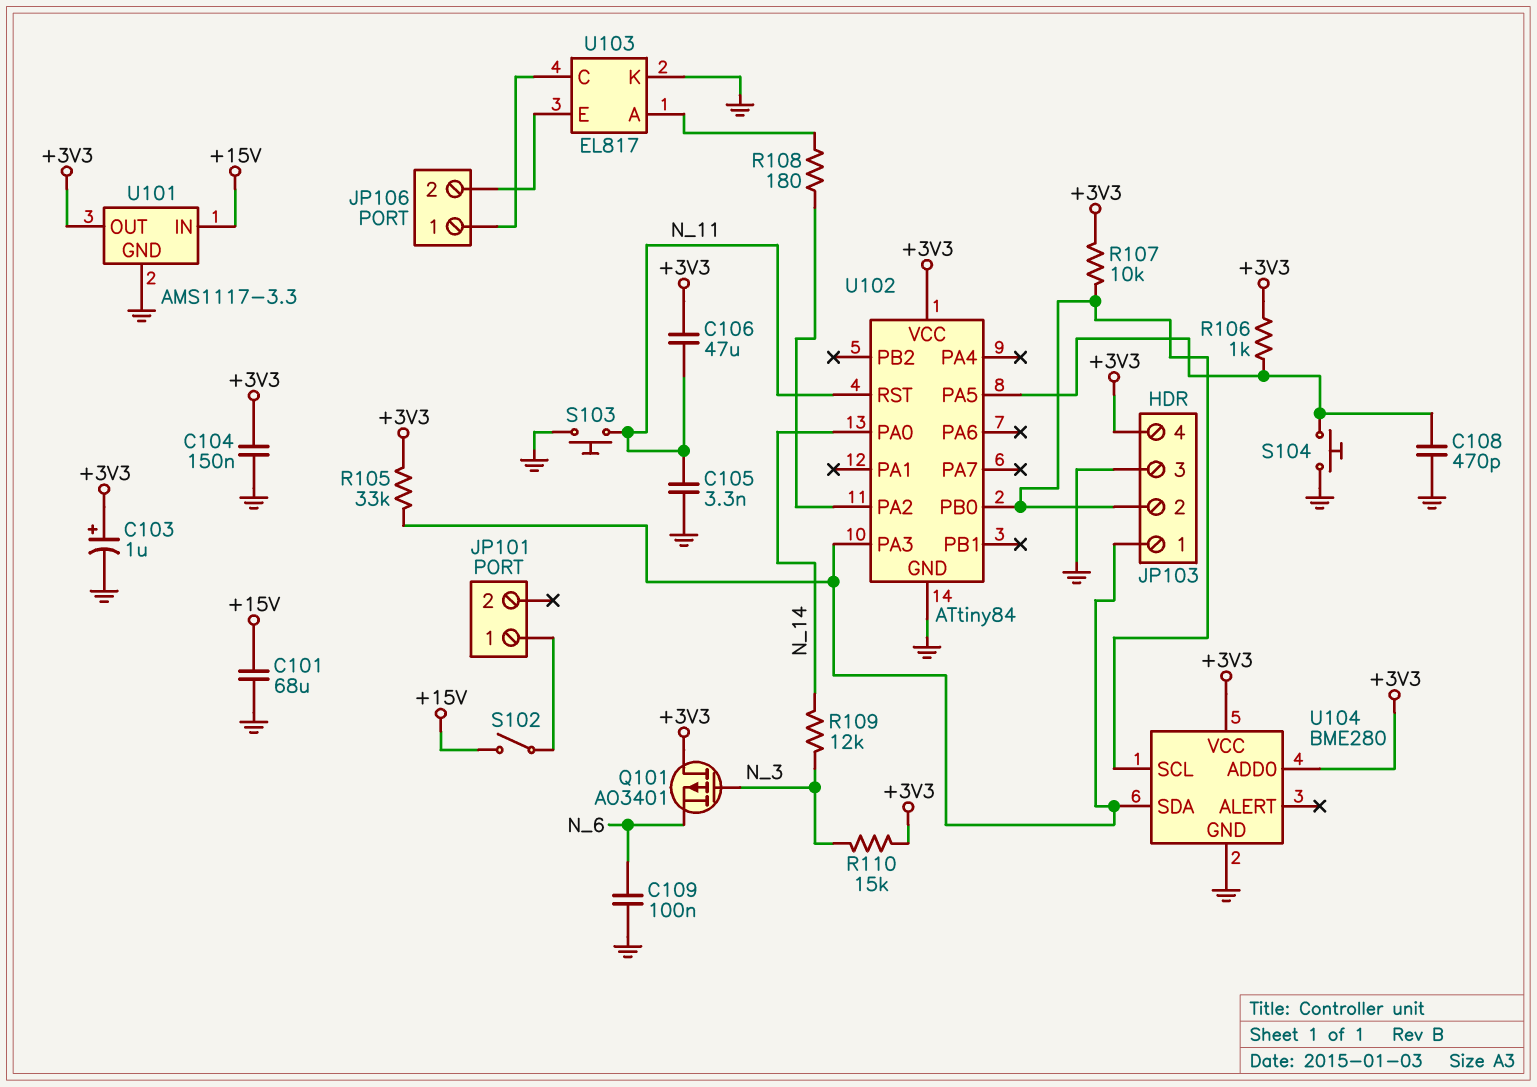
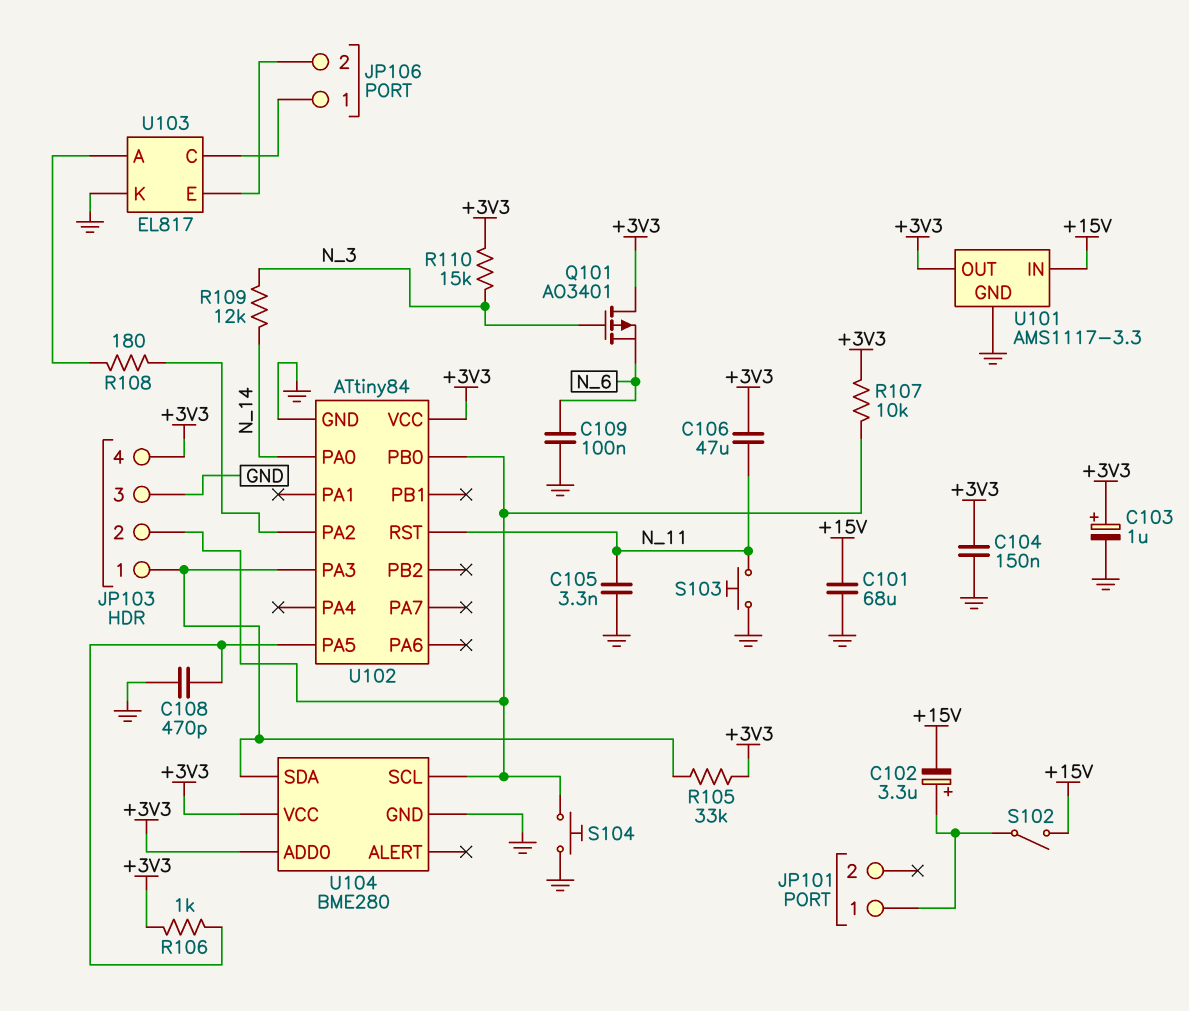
C102: none -> 3.3uF (plus JP101/1, minus +15V)
S104: button (GND, U102/PA5) -> button (GND, JP103/2)

